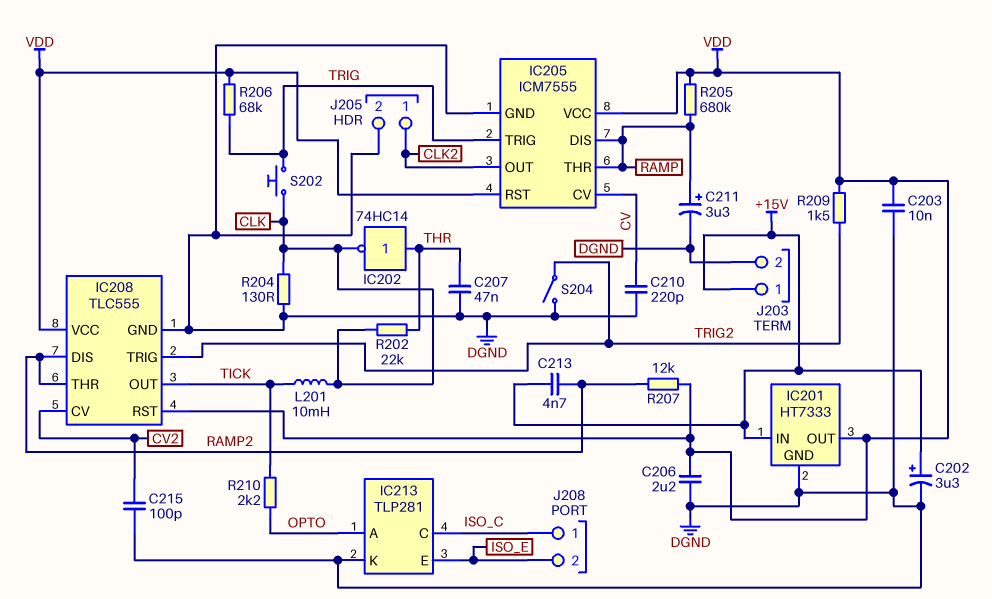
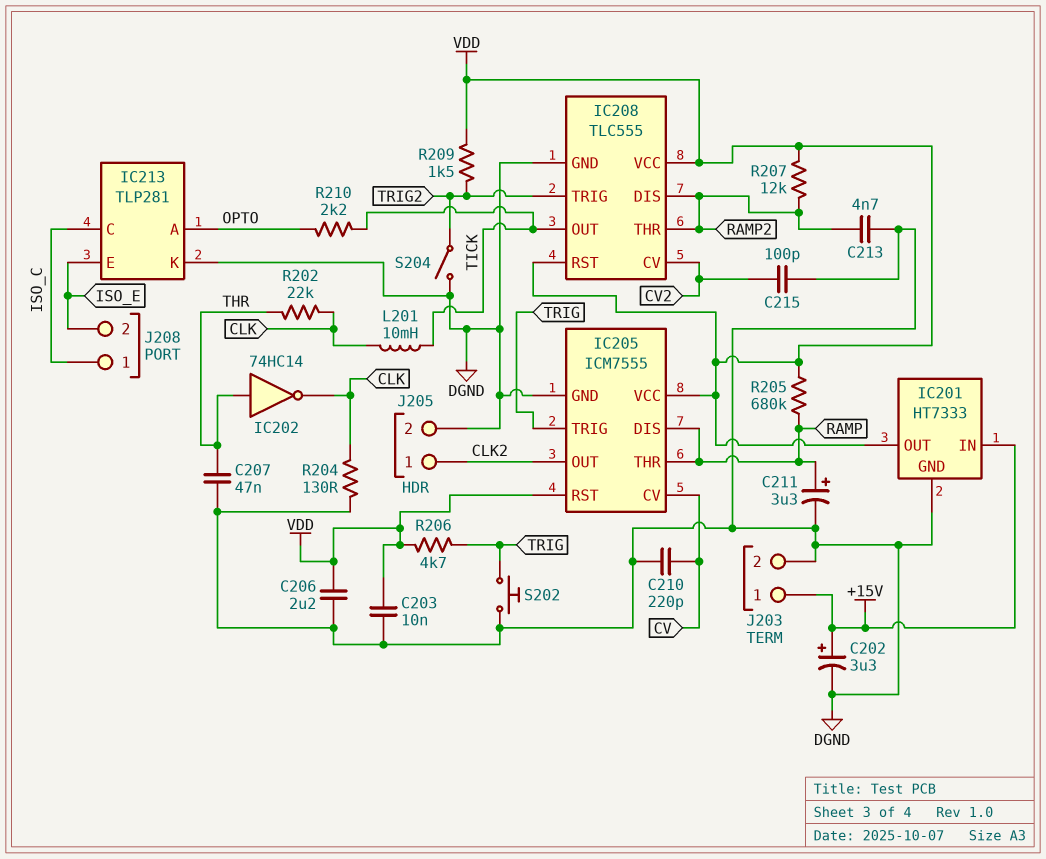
C213: 4.7nF (+15V, RAMP2) -> 4.7nF (DGND, RAMP2)
R206: 68k (TRIG, VDD) -> 4.7k (TRIG, VDD)
S202: button (CLK, TRIG) -> button (DGND, TRIG)

